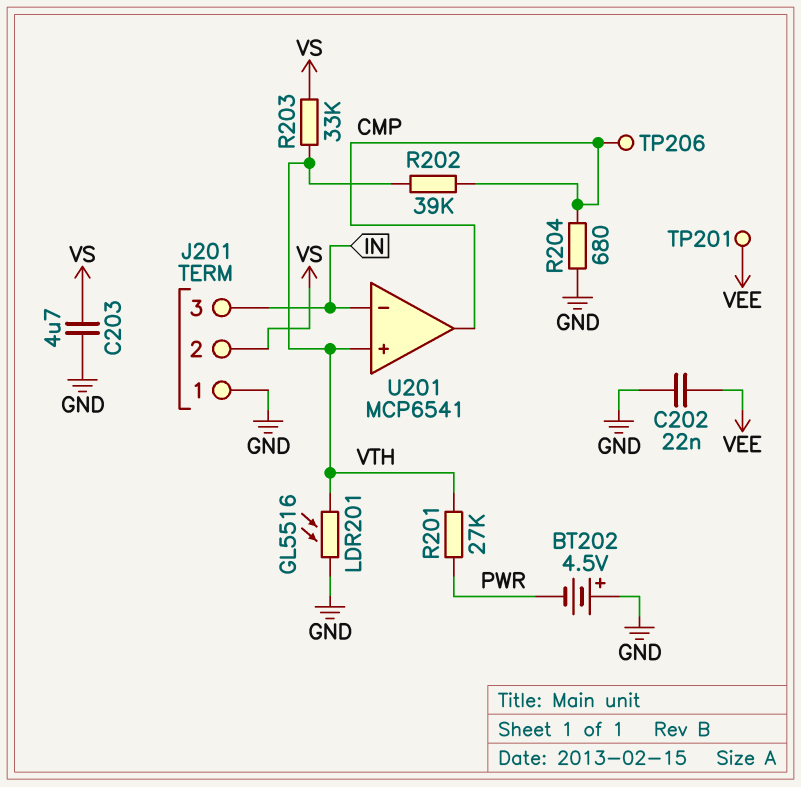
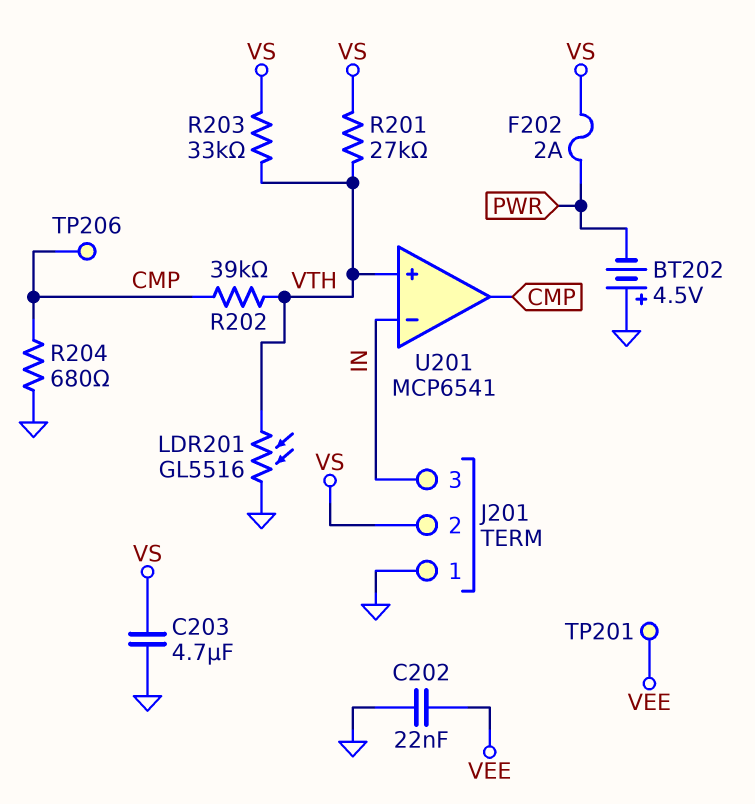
F202: none -> 2A (PWR, VS)
R201: 27k (PWR, VTH) -> 27k (VS, VTH)

